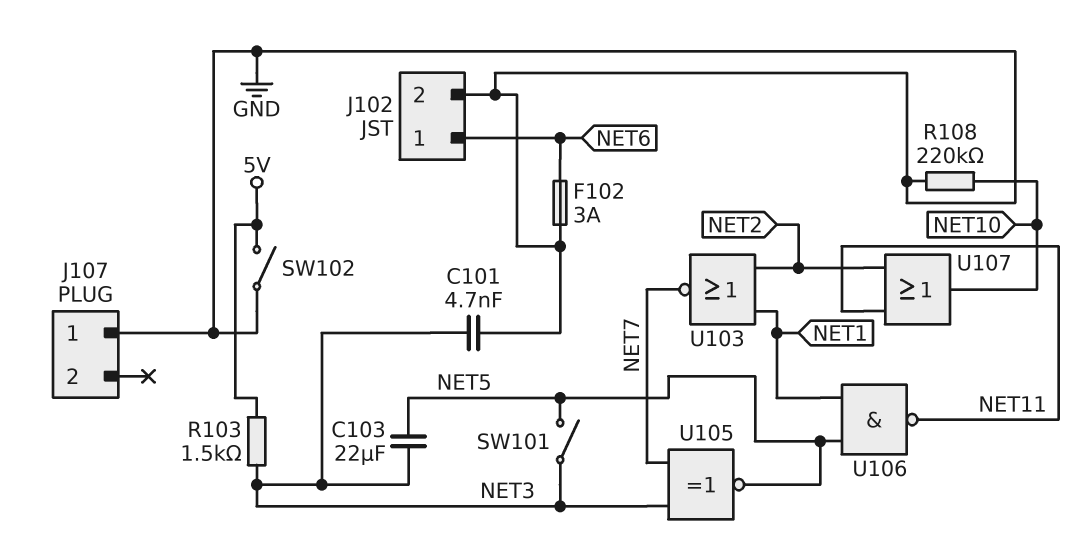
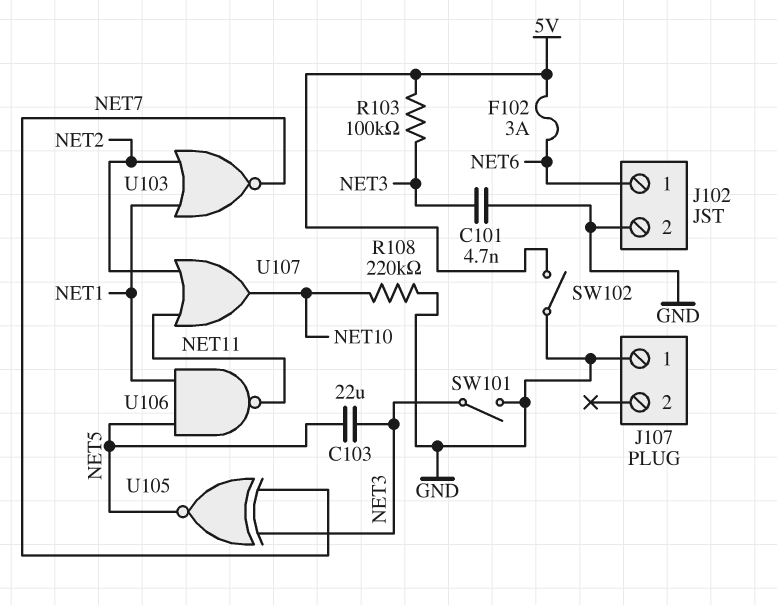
F102: 3A (GND, NET6) -> 3A (5V, NET6)
R103: 1.5k (5V, NET3) -> 100k (5V, NET3)
SW101: switch (NET3, NET5) -> switch (GND, NET3)

